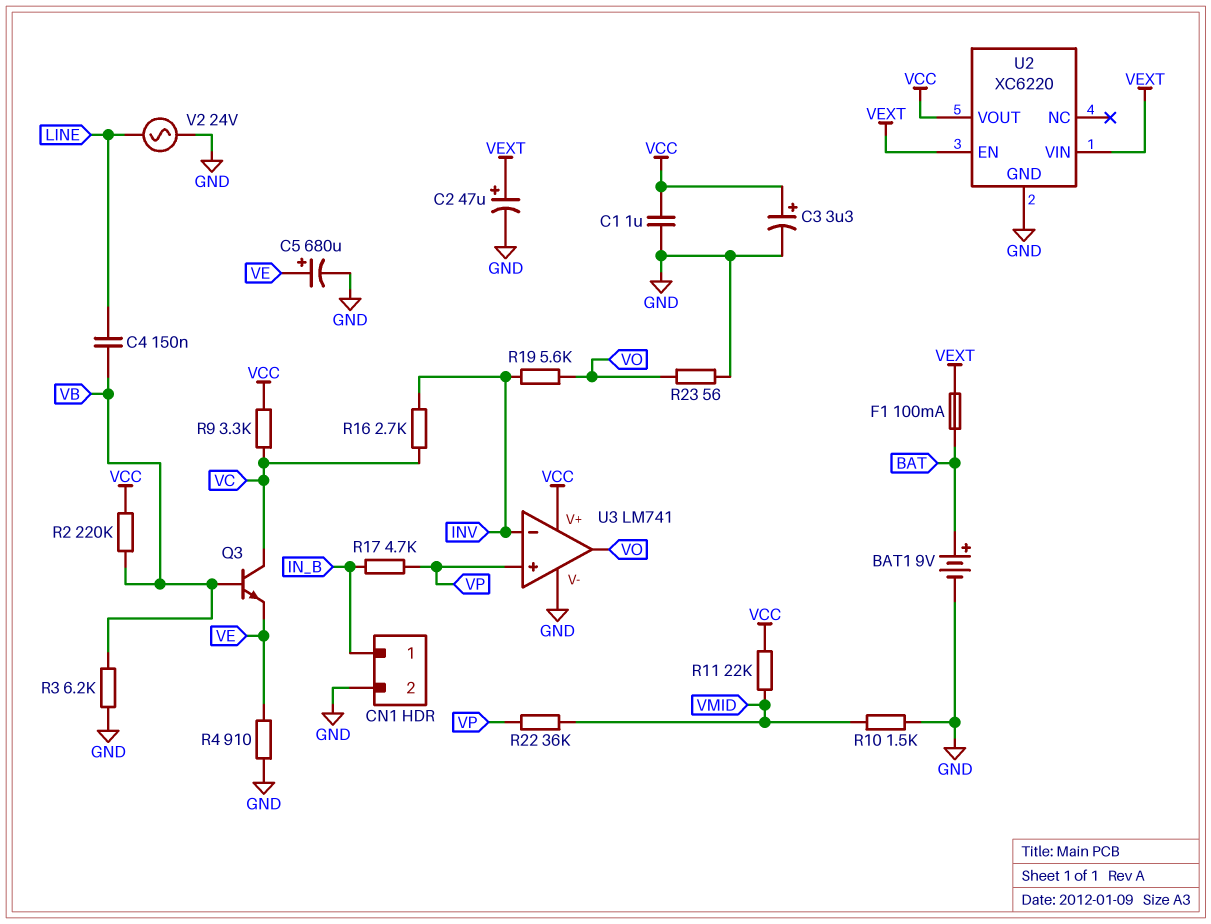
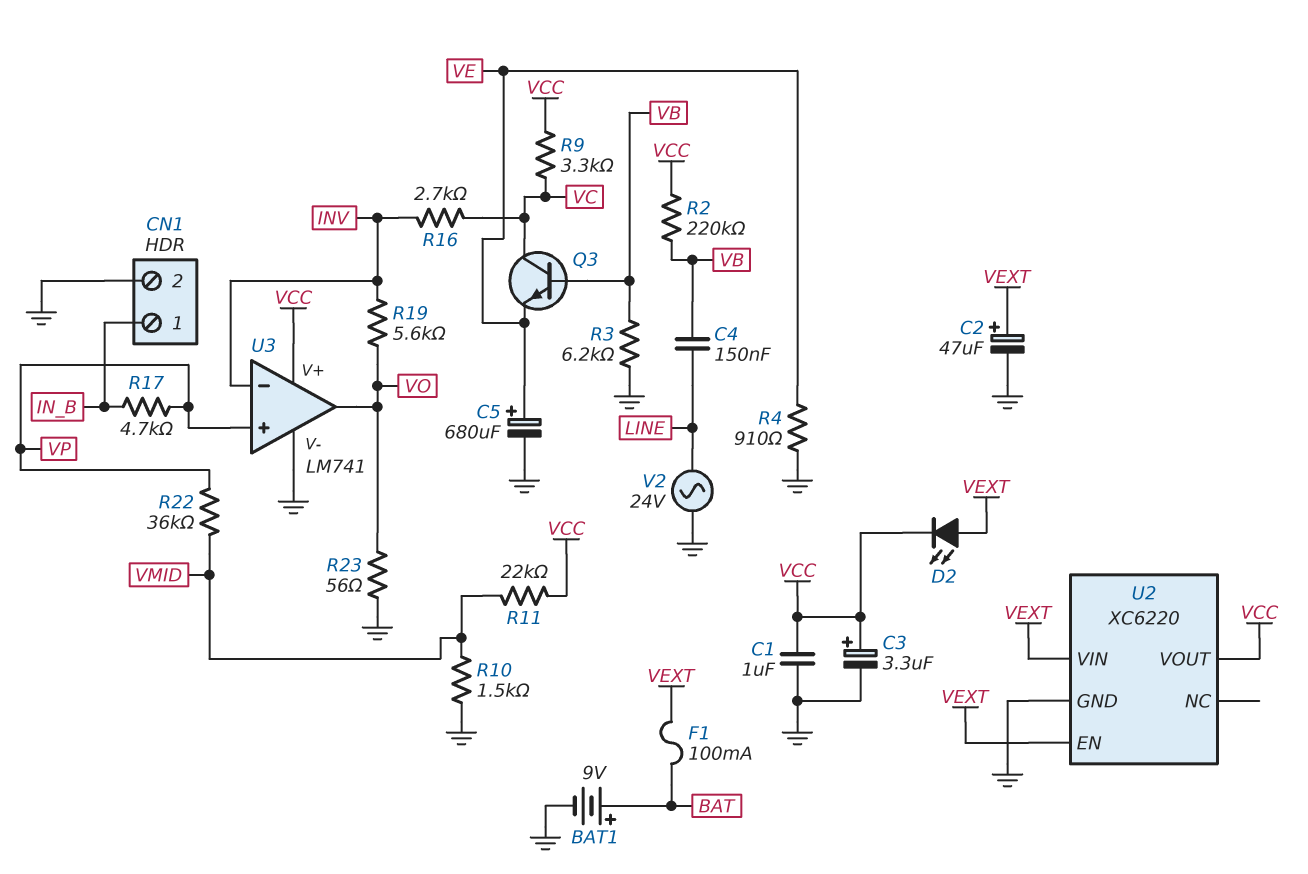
D2: none -> LED (A VEXT, K VCC)

